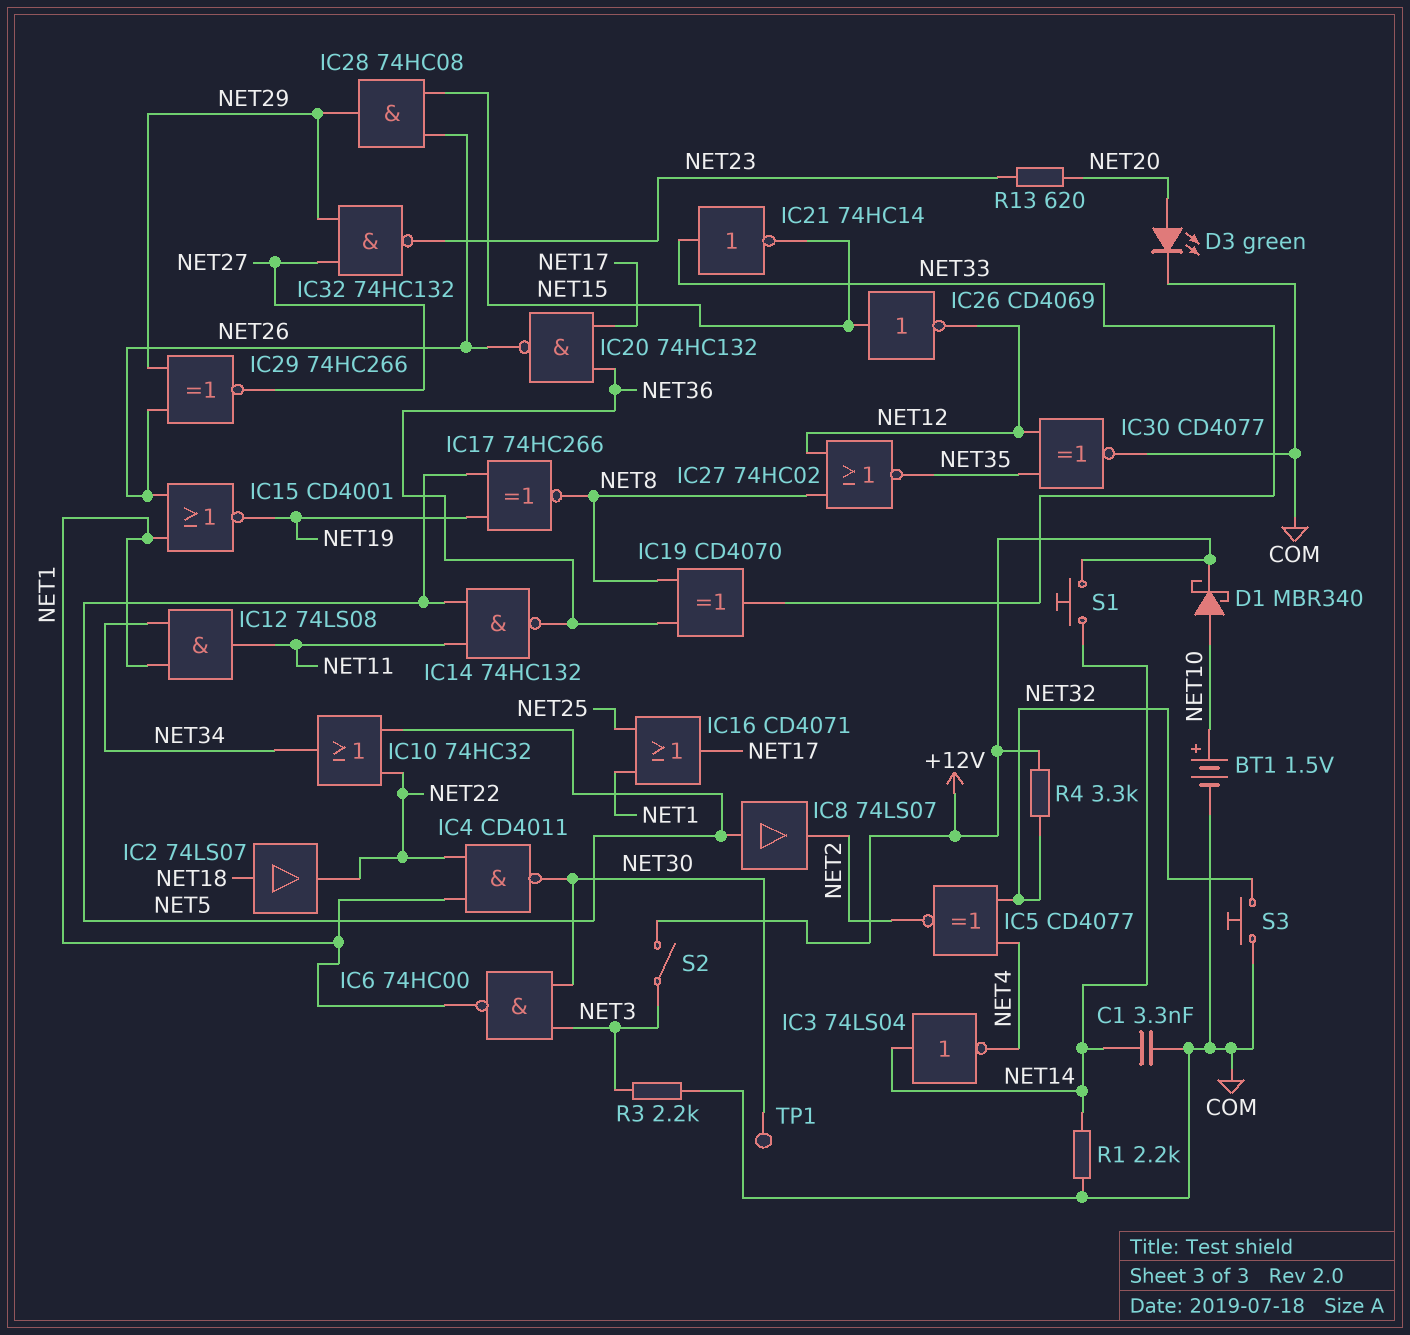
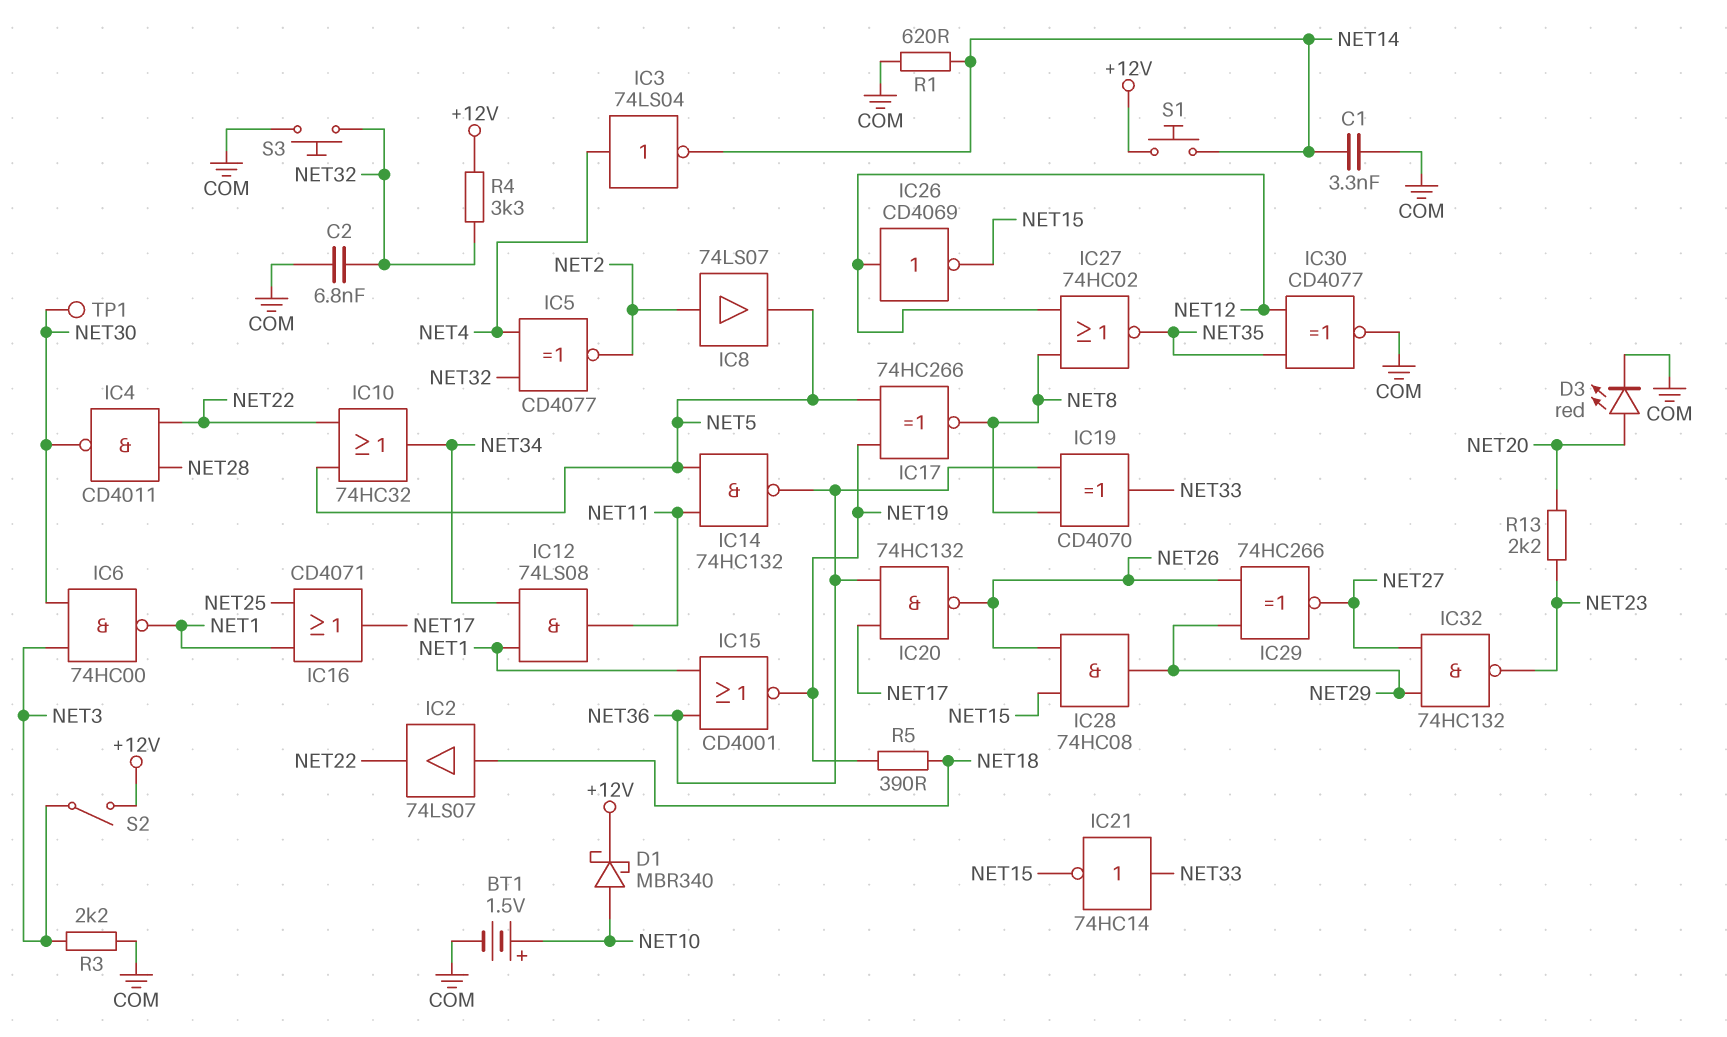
C2: none -> 6.8nF (COM, NET32)
D3: LED green (A NET20, K COM) -> LED red (A NET20, K COM)
IC3: NOT 74LS04 (in NET14, out NET4) -> NOT 74LS04 (in NET4, out NET14)
IC4: NAND CD4011 (in NET1, in NET22, out NET30) -> NAND CD4011 (in NET22, in NET28, out NET30)
IC8: buffer 74LS07 (in NET5, out NET2) -> buffer 74LS07 (in NET2, out NET5)
IC15: NOR CD4001 (in NET1, in NET26, out NET19) -> NOR CD4001 (in NET1, in NET36, out NET19)
IC26: NOT CD4069 (in NET15, out NET12) -> NOT CD4069 (in NET12, out NET15)
R1: 2.2k (COM, NET14) -> 620 (COM, NET14)
R5: none -> 390 (NET18, NET19)
R13: 620 (NET20, NET23) -> 2.2k (NET20, NET23)

